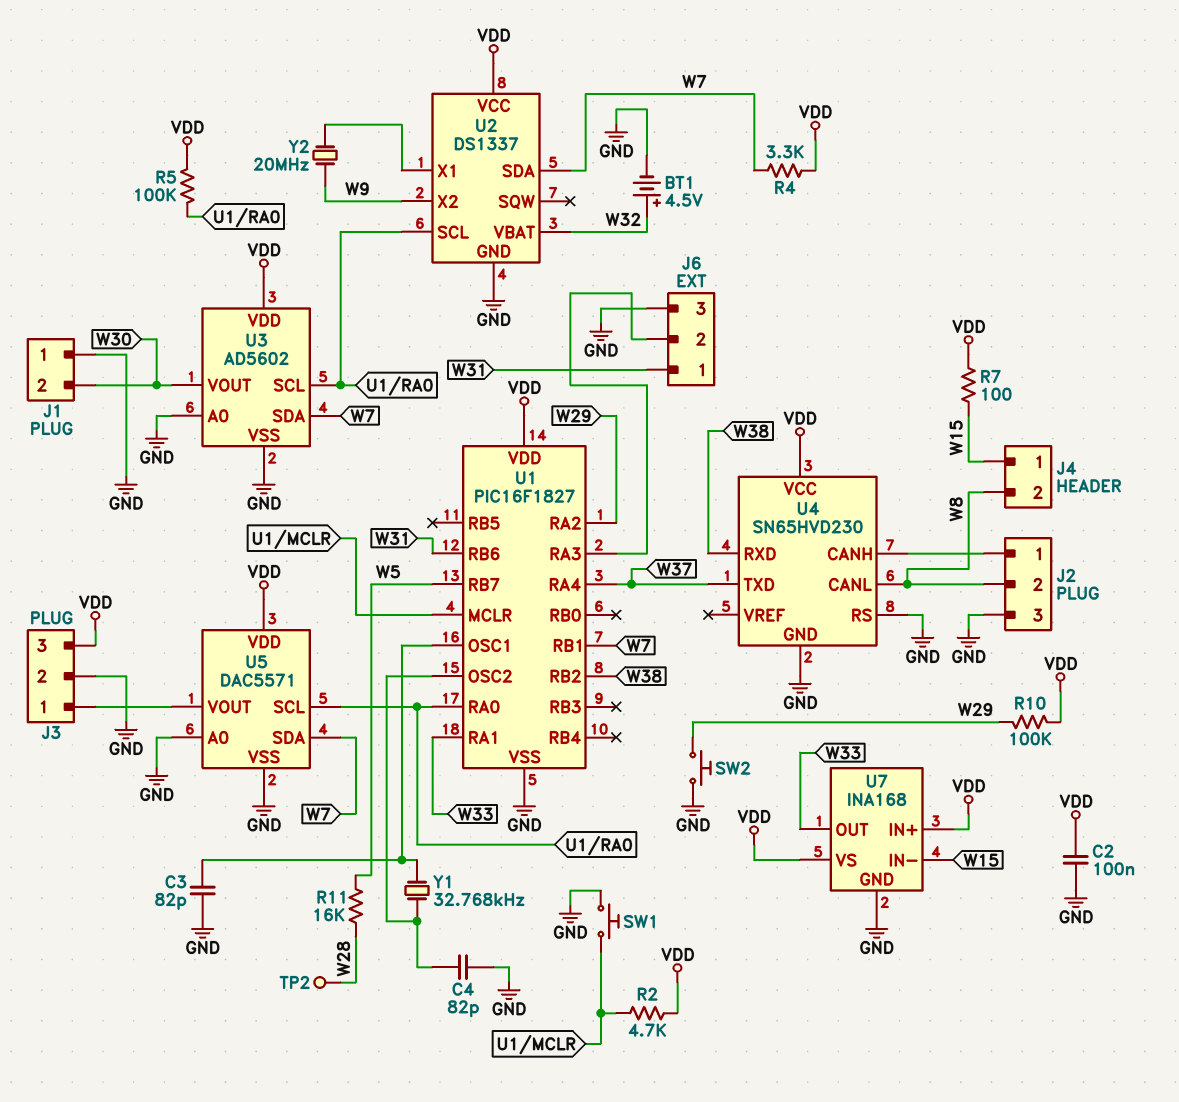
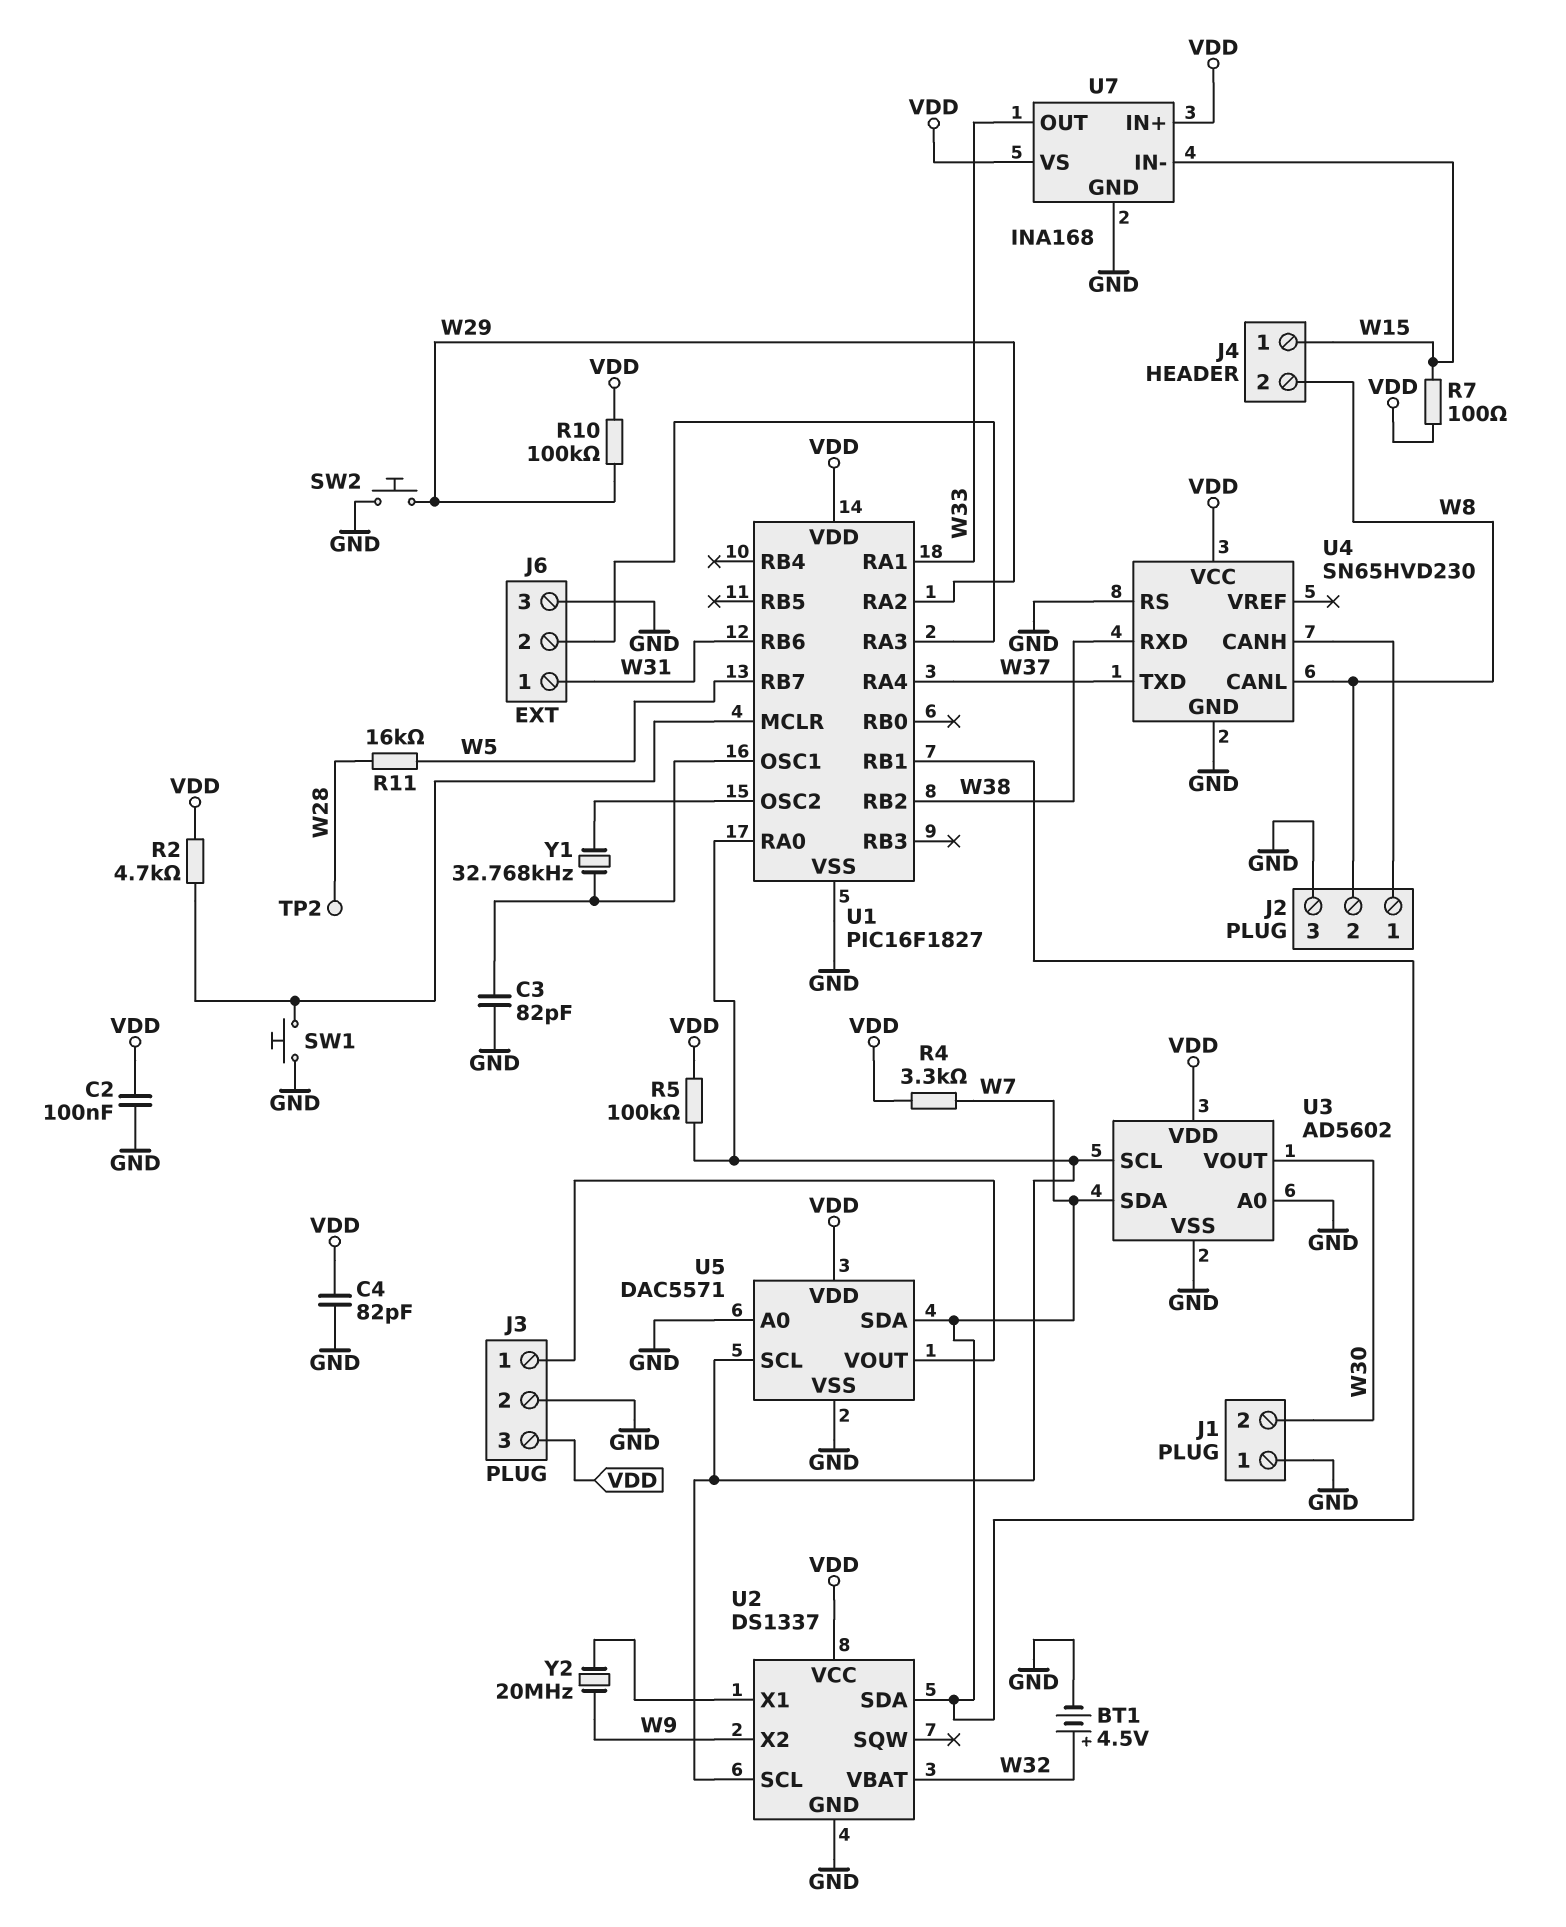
C4: 82pF (GND, U1/OSC2) -> 82pF (GND, VDD)

